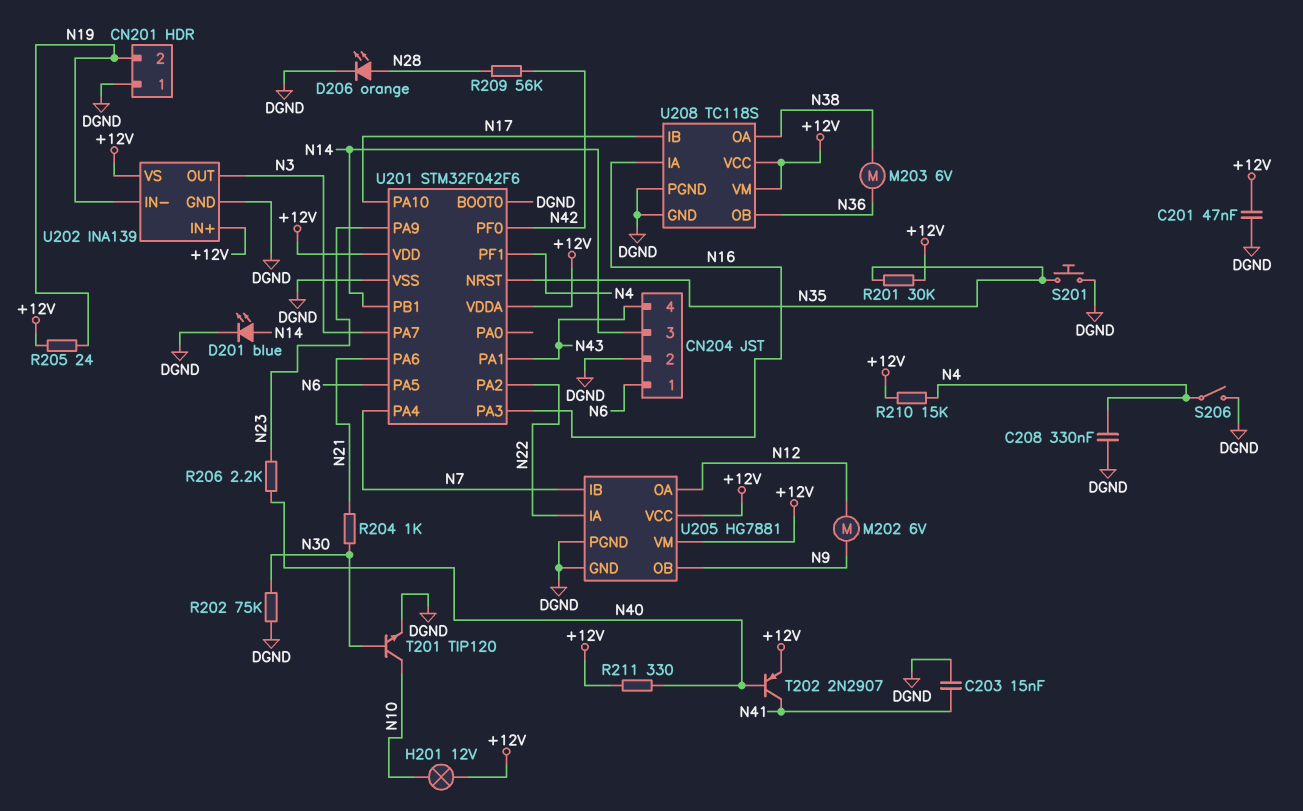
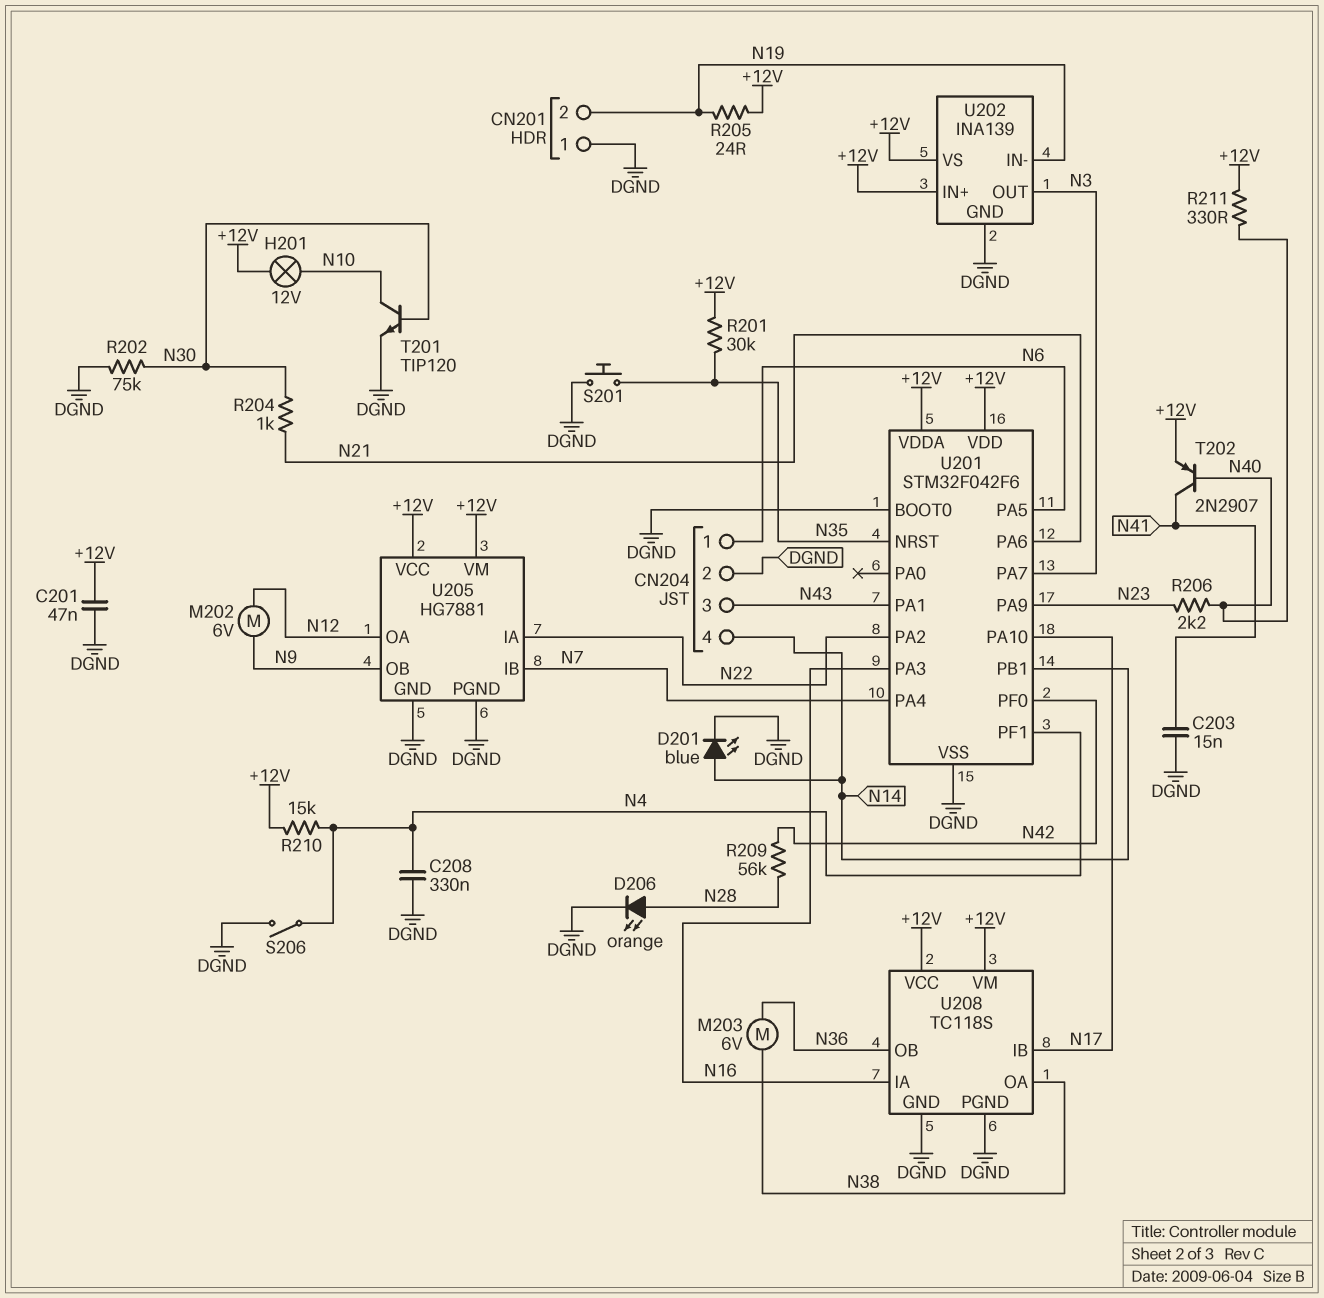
CN204 pin 3: N14 -> N43
CN204 pin 4: N43 -> N14

